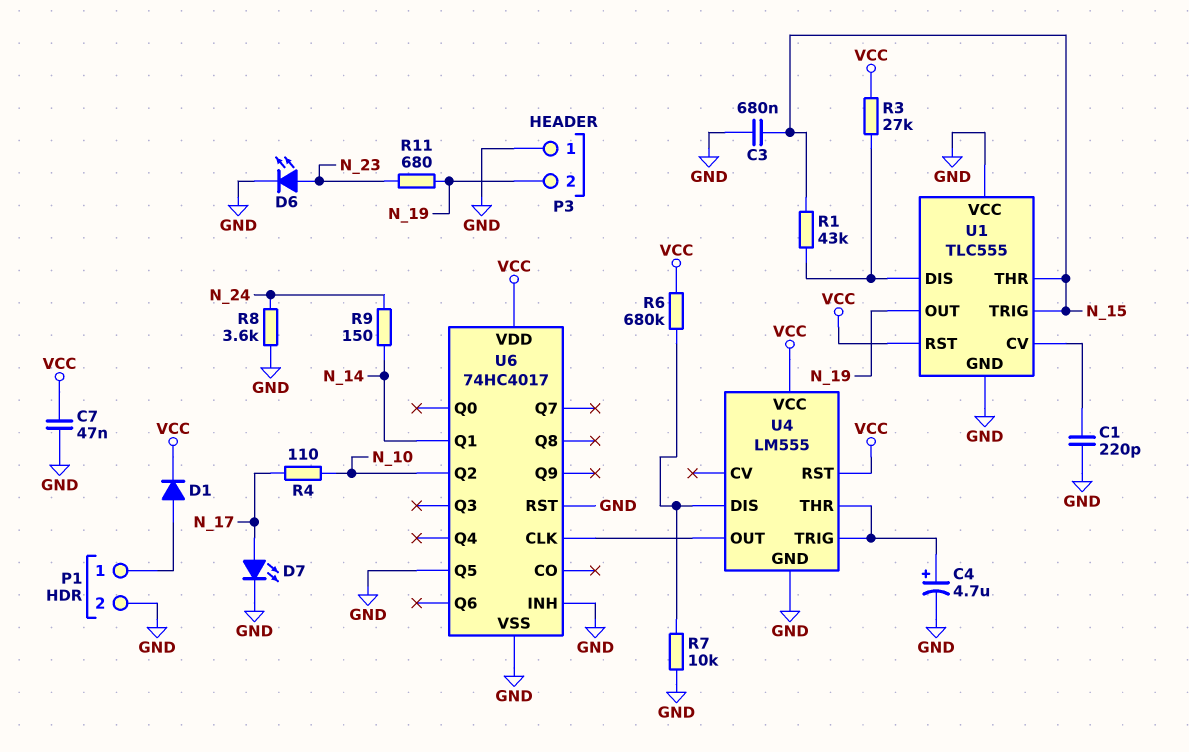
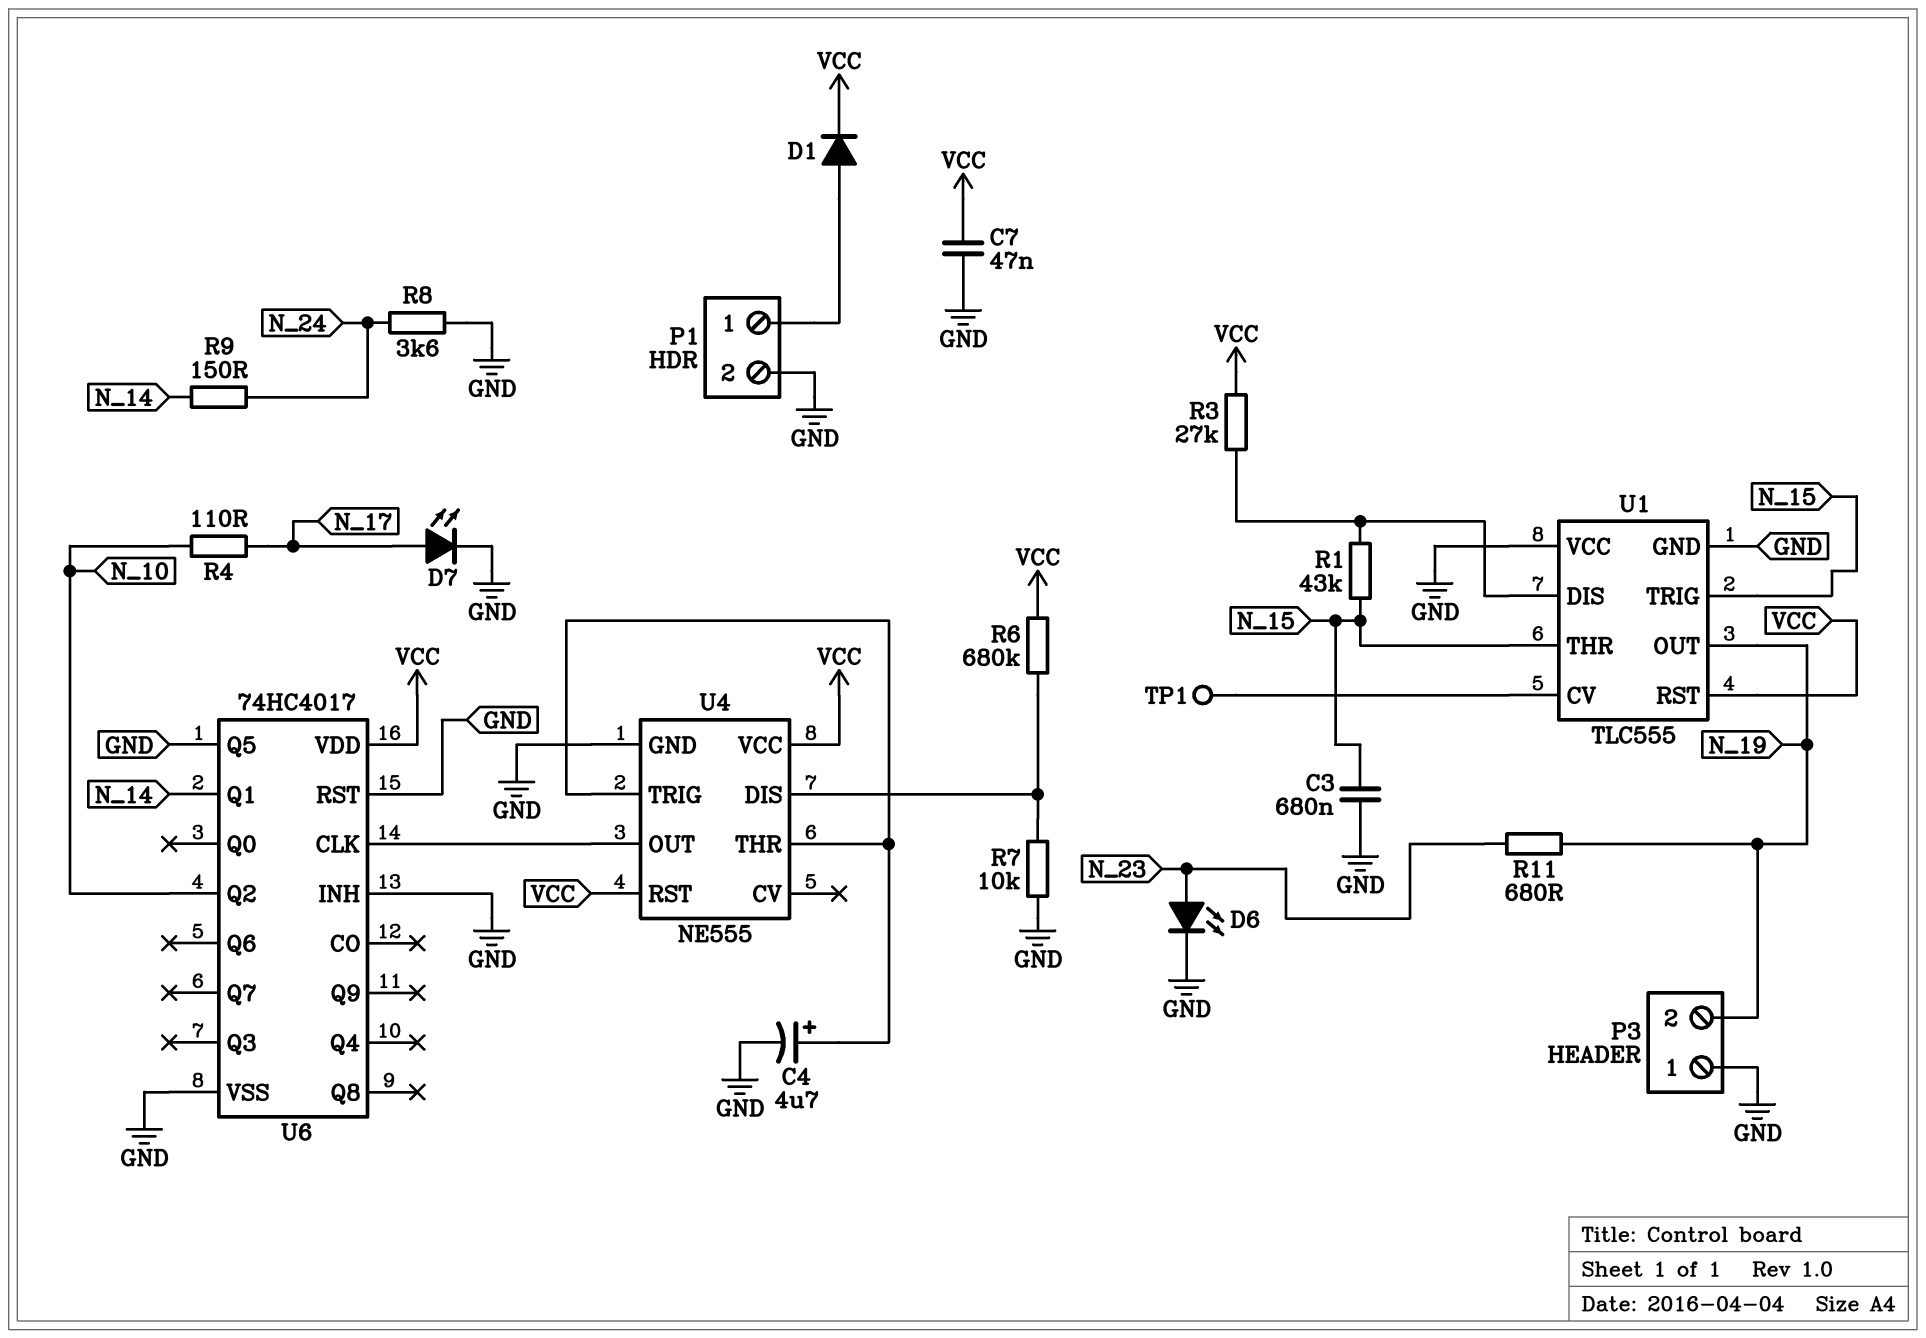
C1: 220pF (GND, U1/CV) -> none
TP1: none -> test point (U1/CV)
U4: LM555 -> NE555

